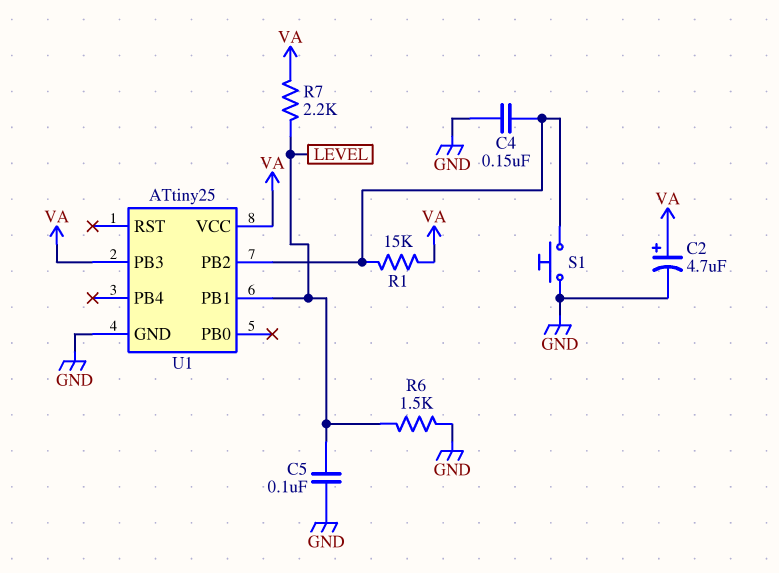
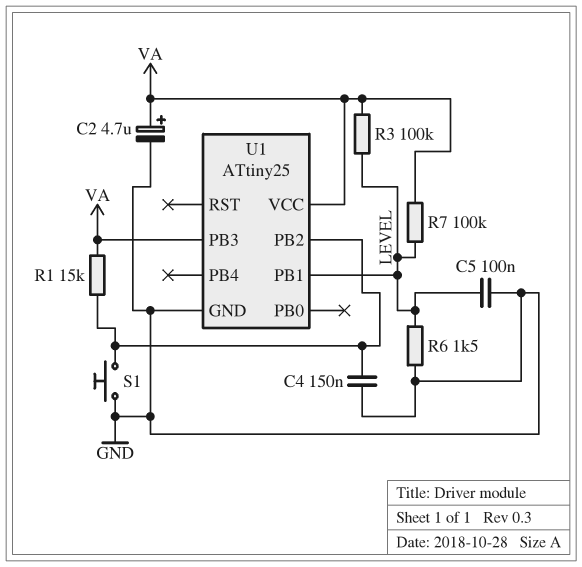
R3: none -> 100k (LEVEL, VA)
R7: 2.2k (LEVEL, VA) -> 100k (LEVEL, VA)

